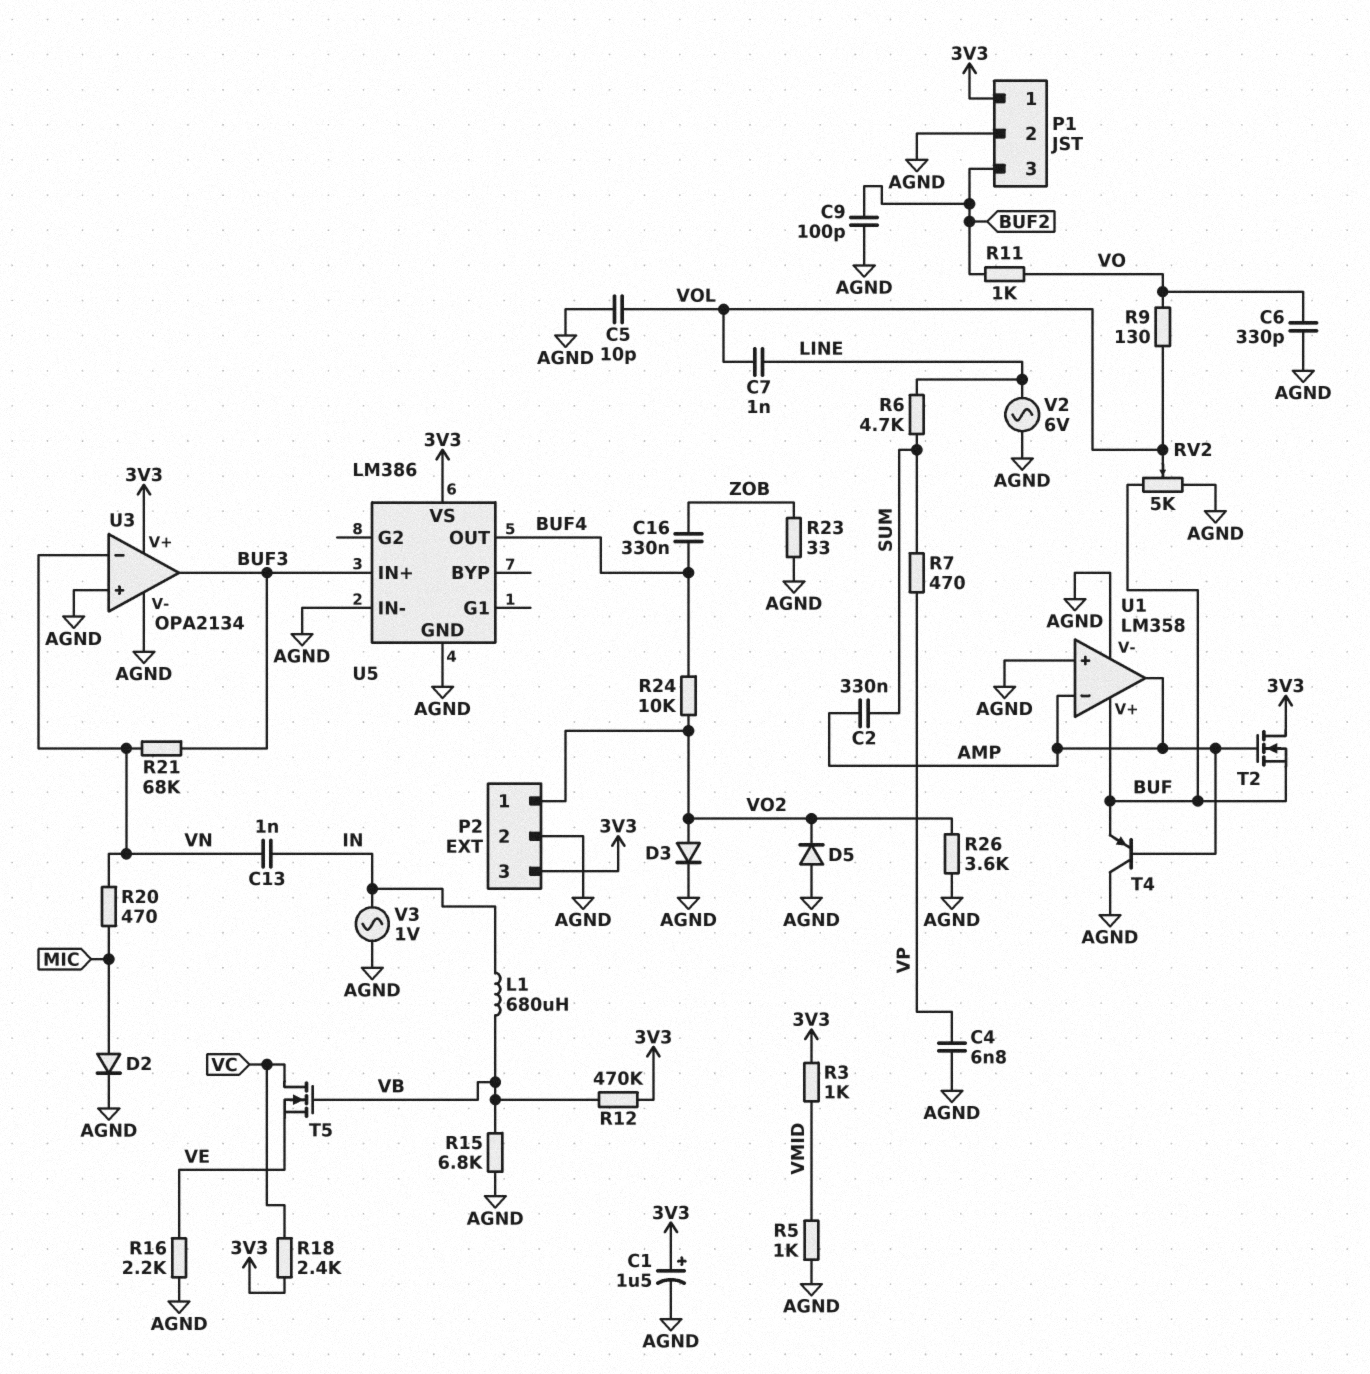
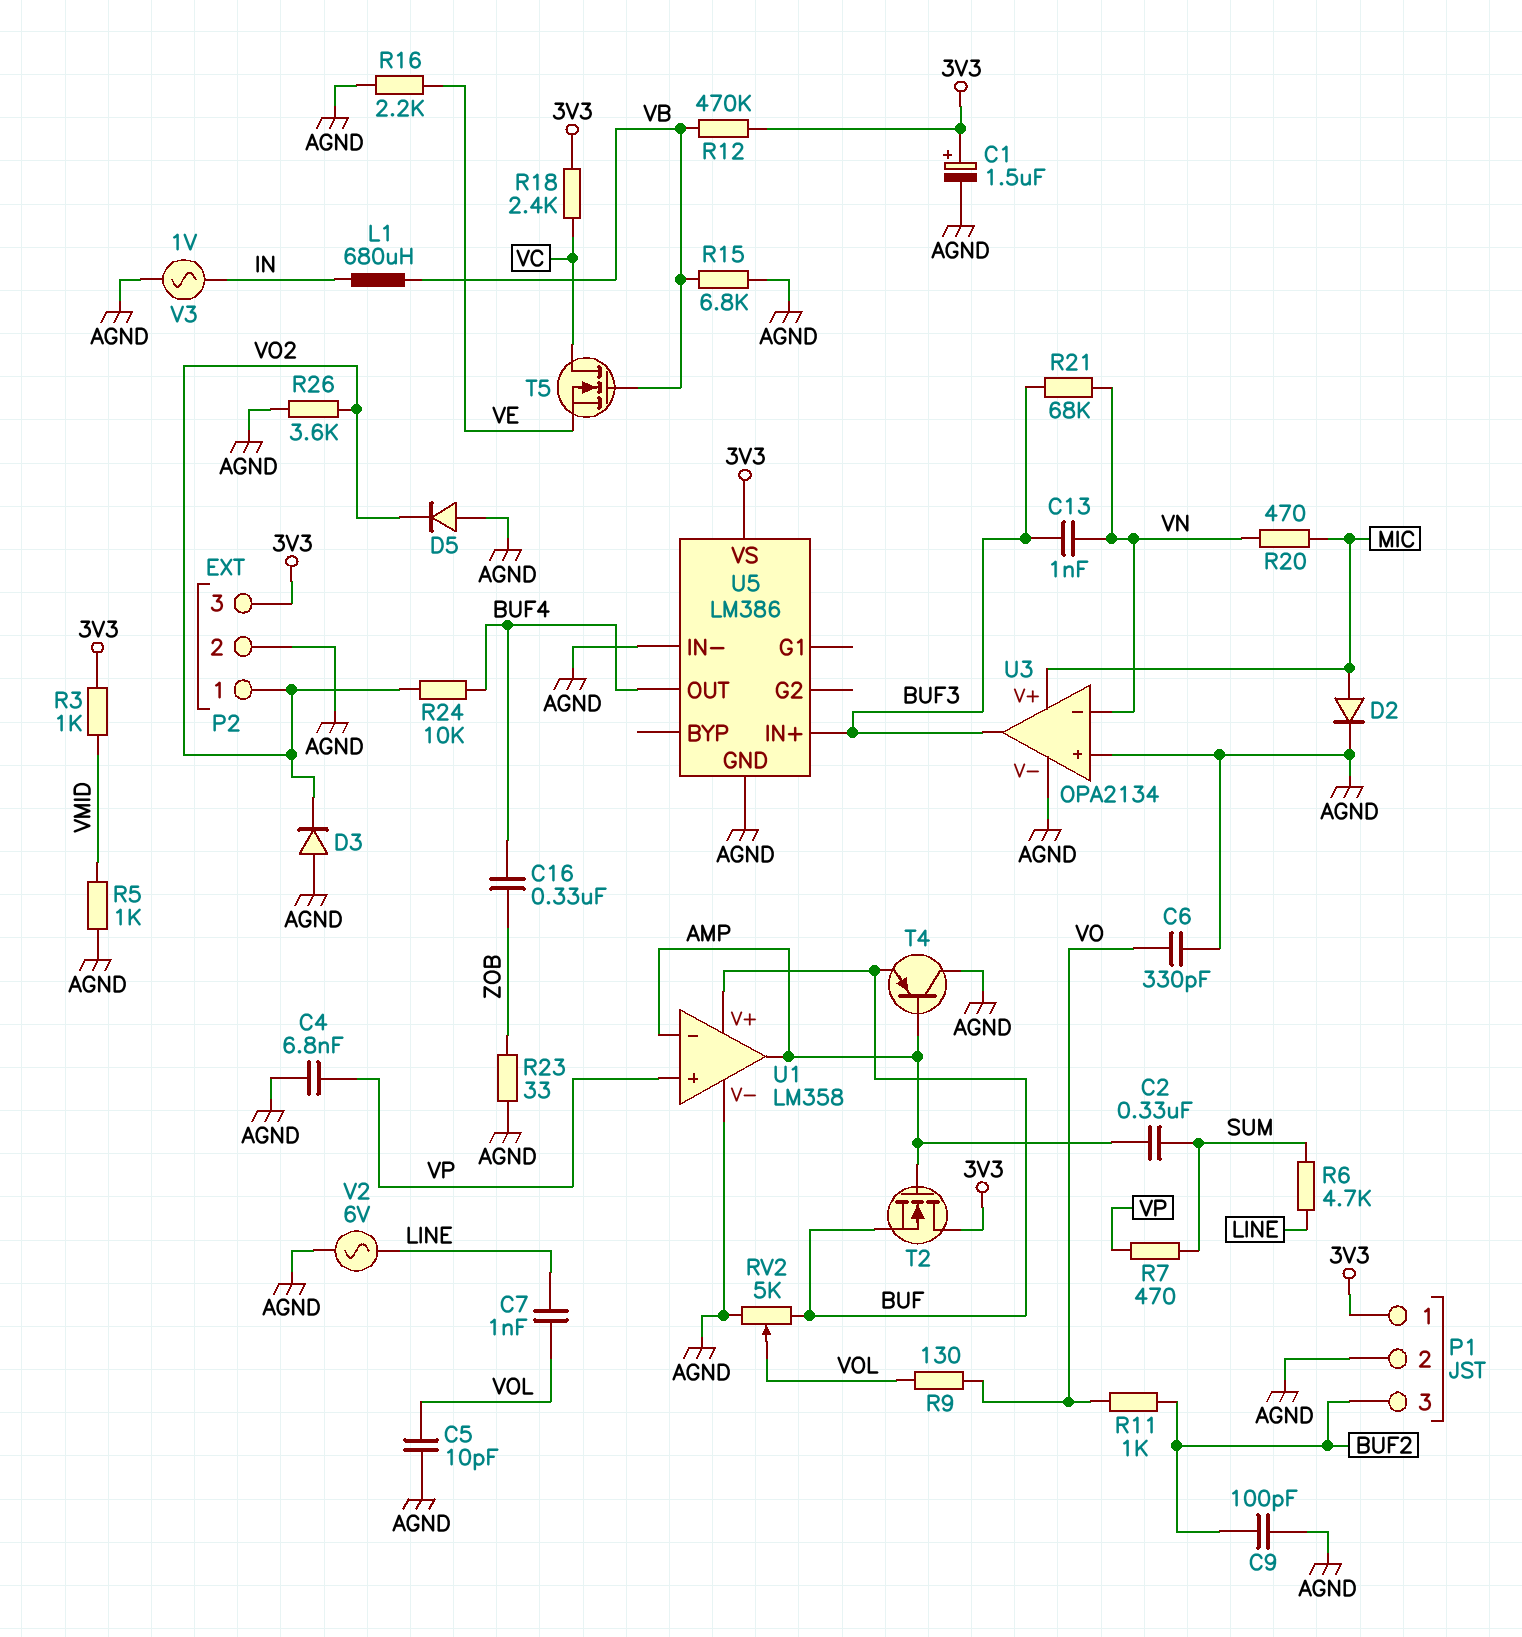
C13: 1nF (IN, VN) -> 1nF (BUF3, VN)
D3: diode (A VO2, K AGND) -> diode (A AGND, K VO2)
U1 pin in+: AGND -> VP
U3 pin V+: 3V3 -> MIC

